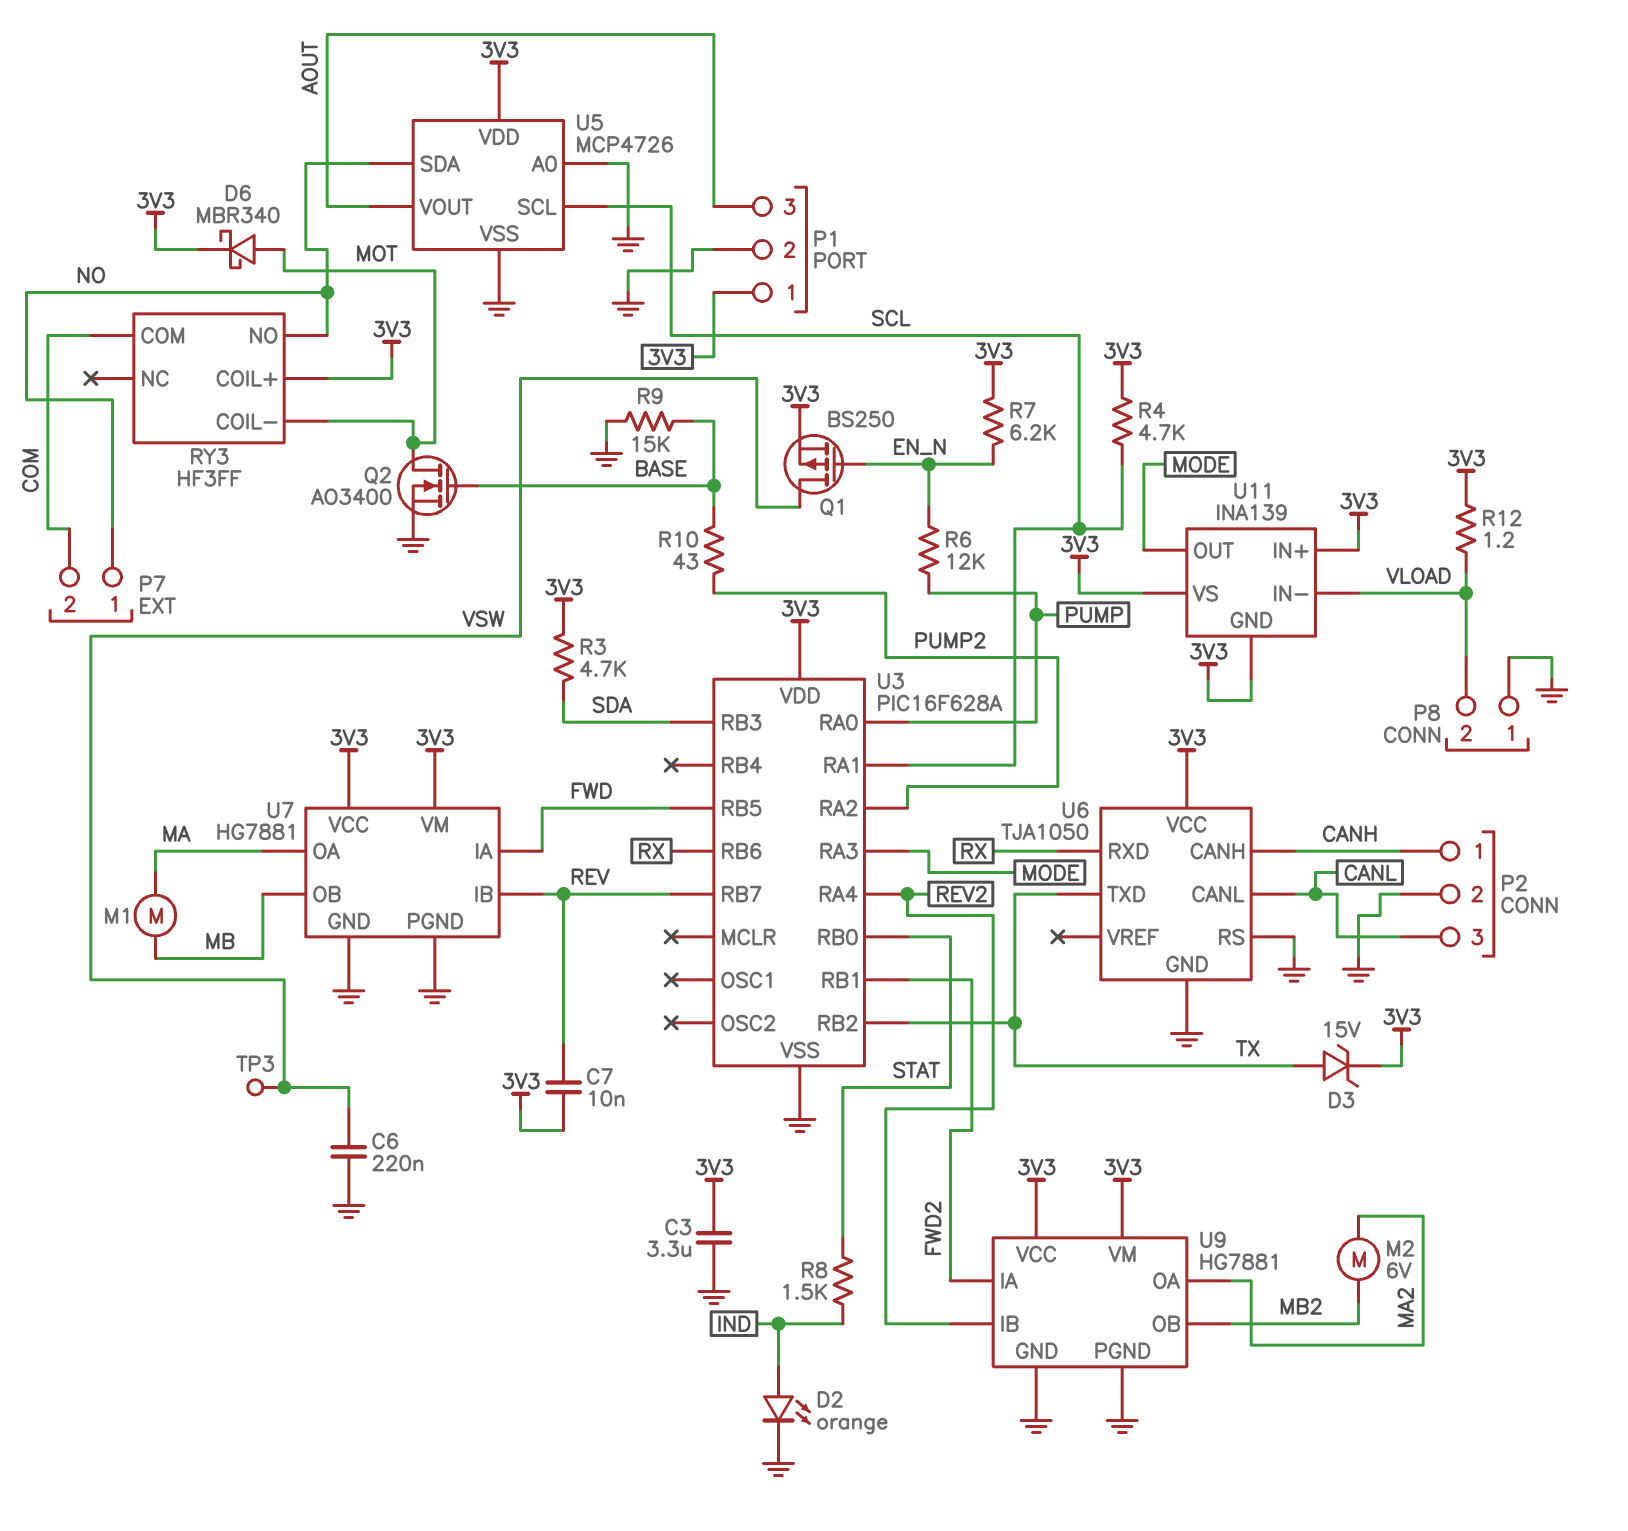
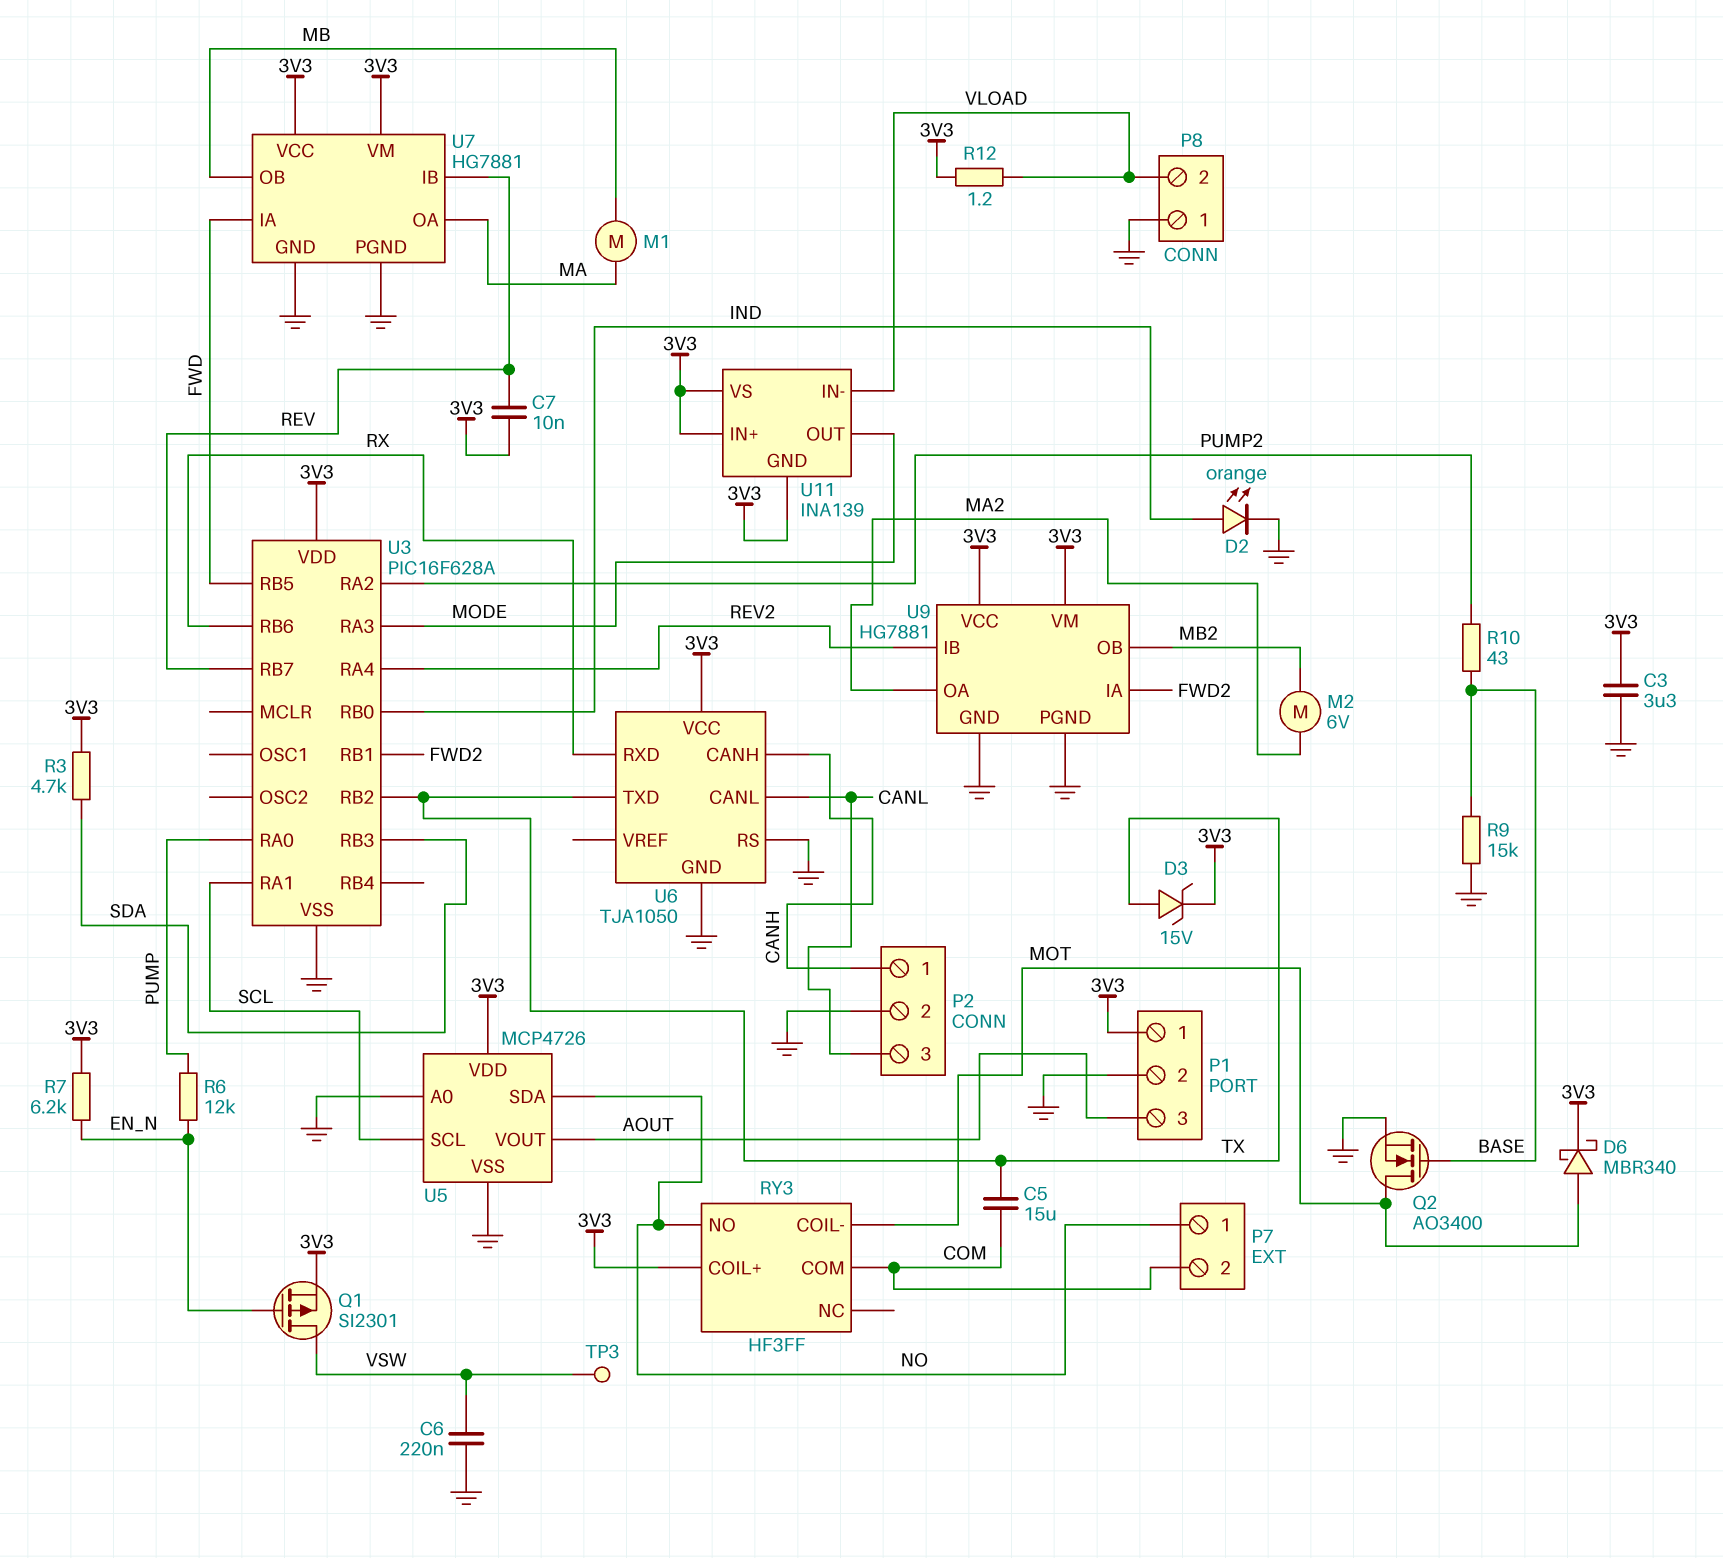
C5: none -> 15uF (COM, TX)
Q1: PMOS BS250 (G EN_N, D VSW, S 3V3) -> PMOS SI2301 (G EN_N, D VSW, S 3V3)
R4: 4.7k (3V3, SCL) -> none
R8: 1.5k (IND, STAT) -> none
U3 pin RB0: STAT -> IND

